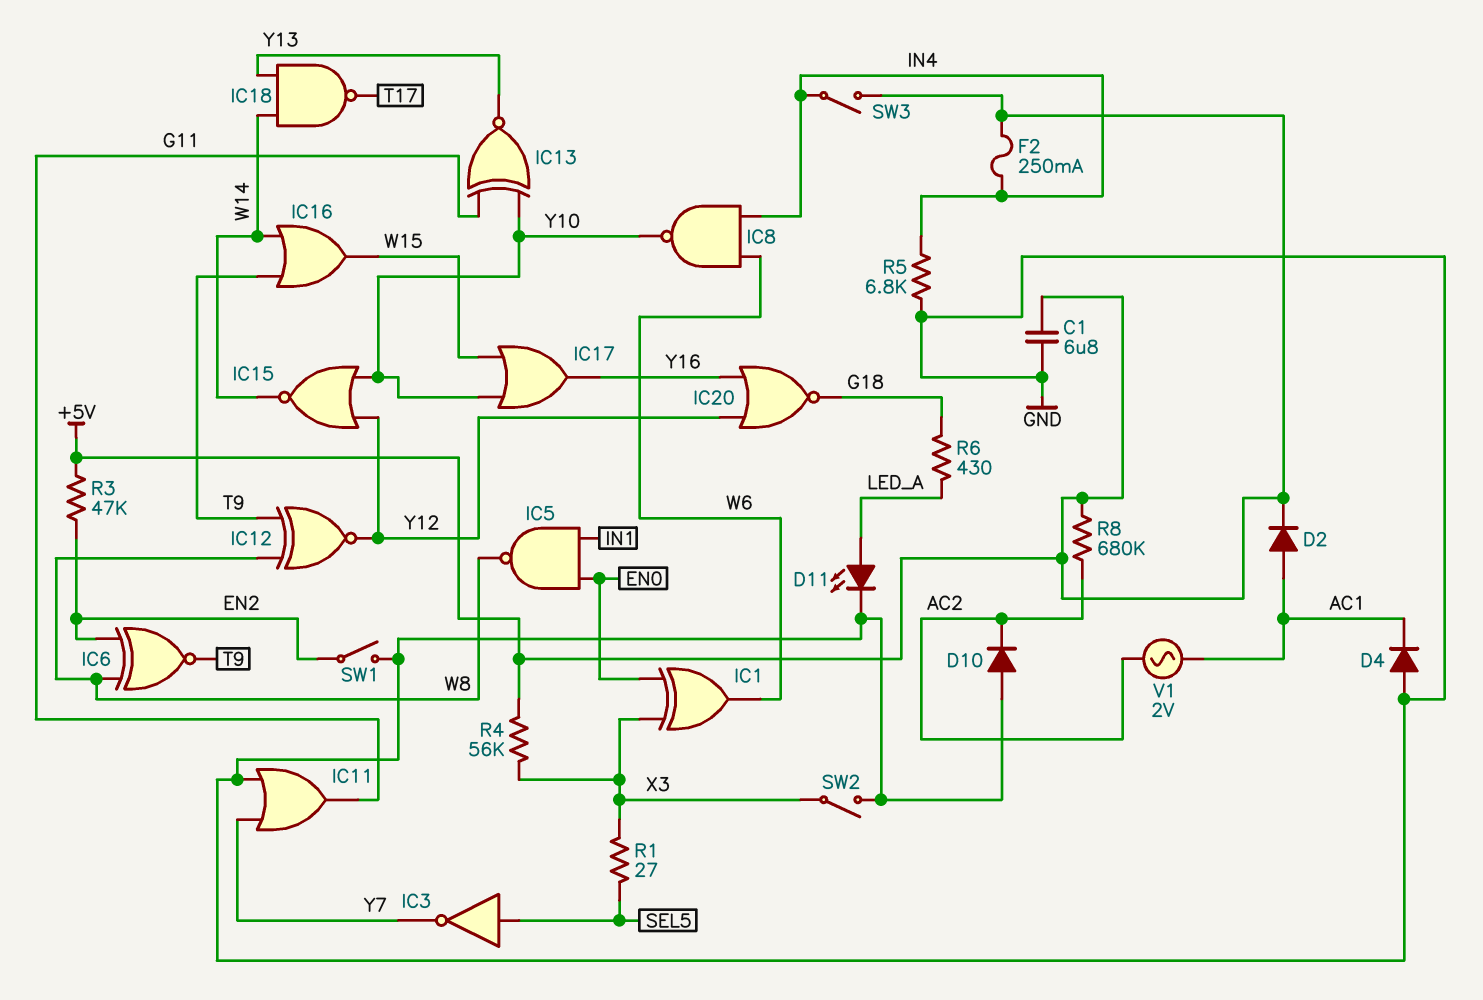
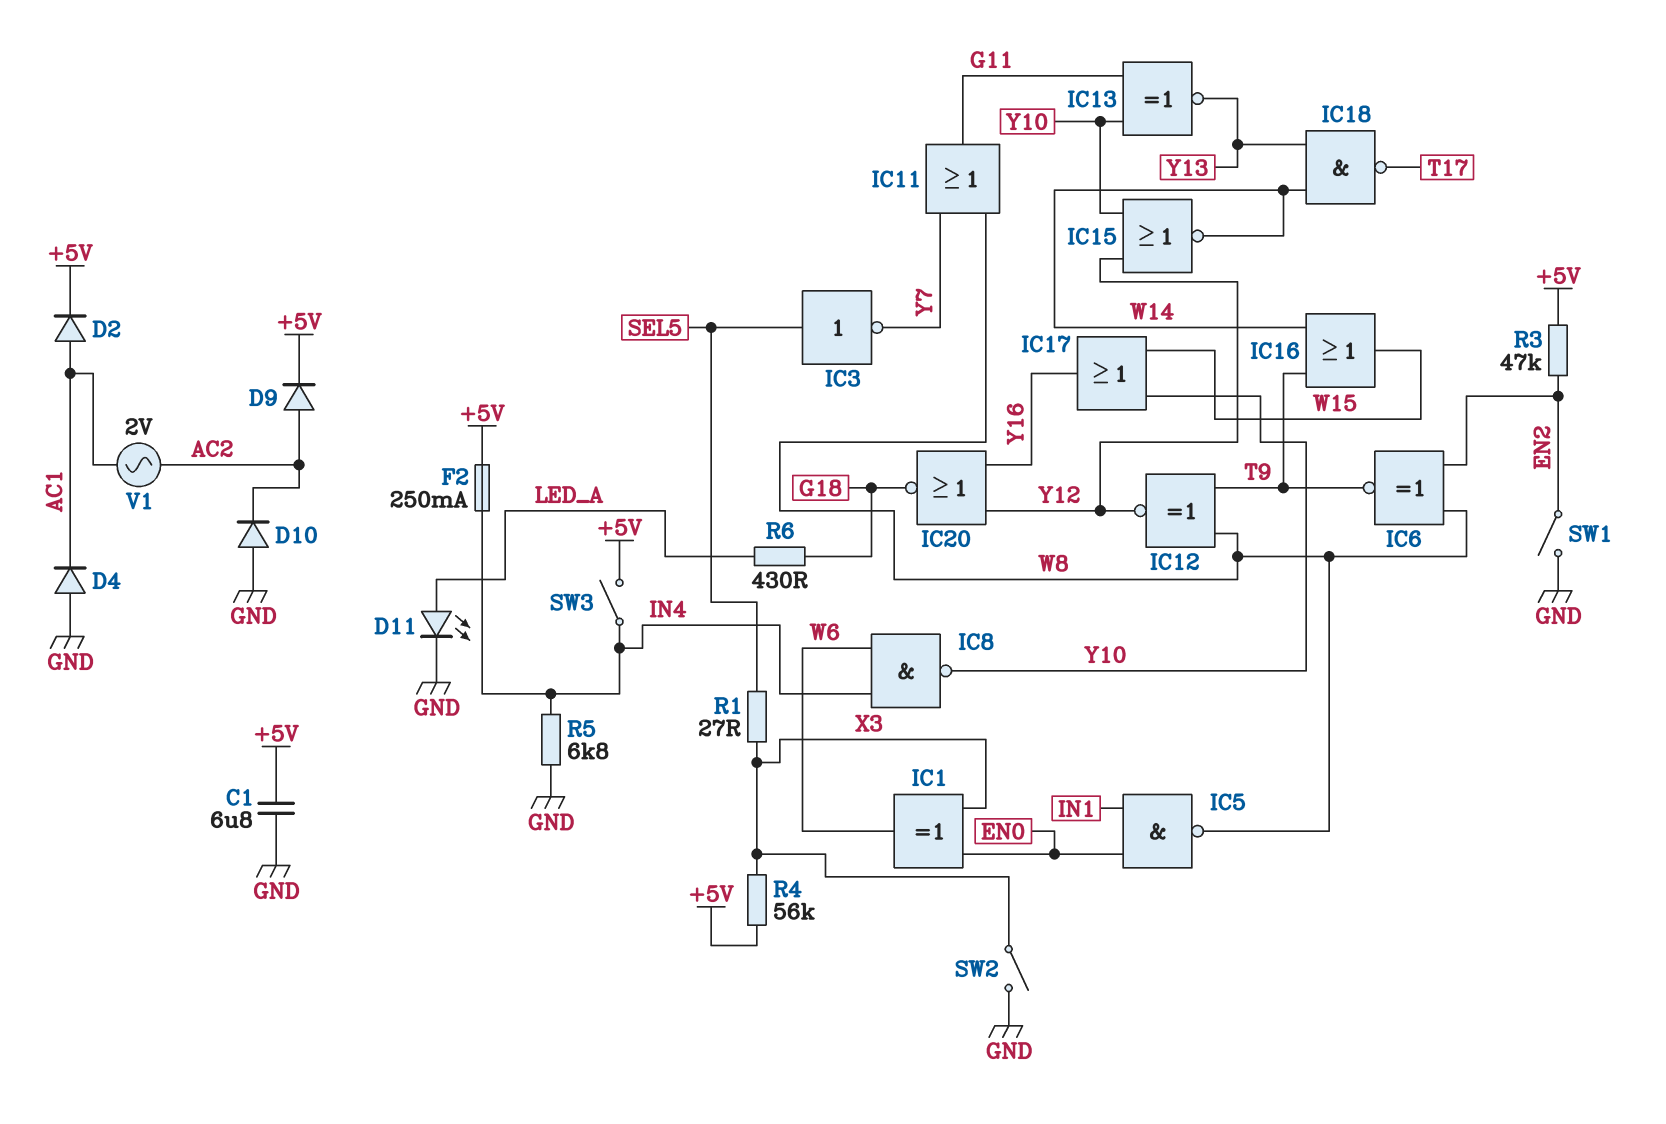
D9: none -> diode (A AC2, K +5V)
IC11: OR (in GND, in Y7, out G11) -> OR (in W8, in Y7, out G11)
R8: 680k (+5V, AC2) -> none

